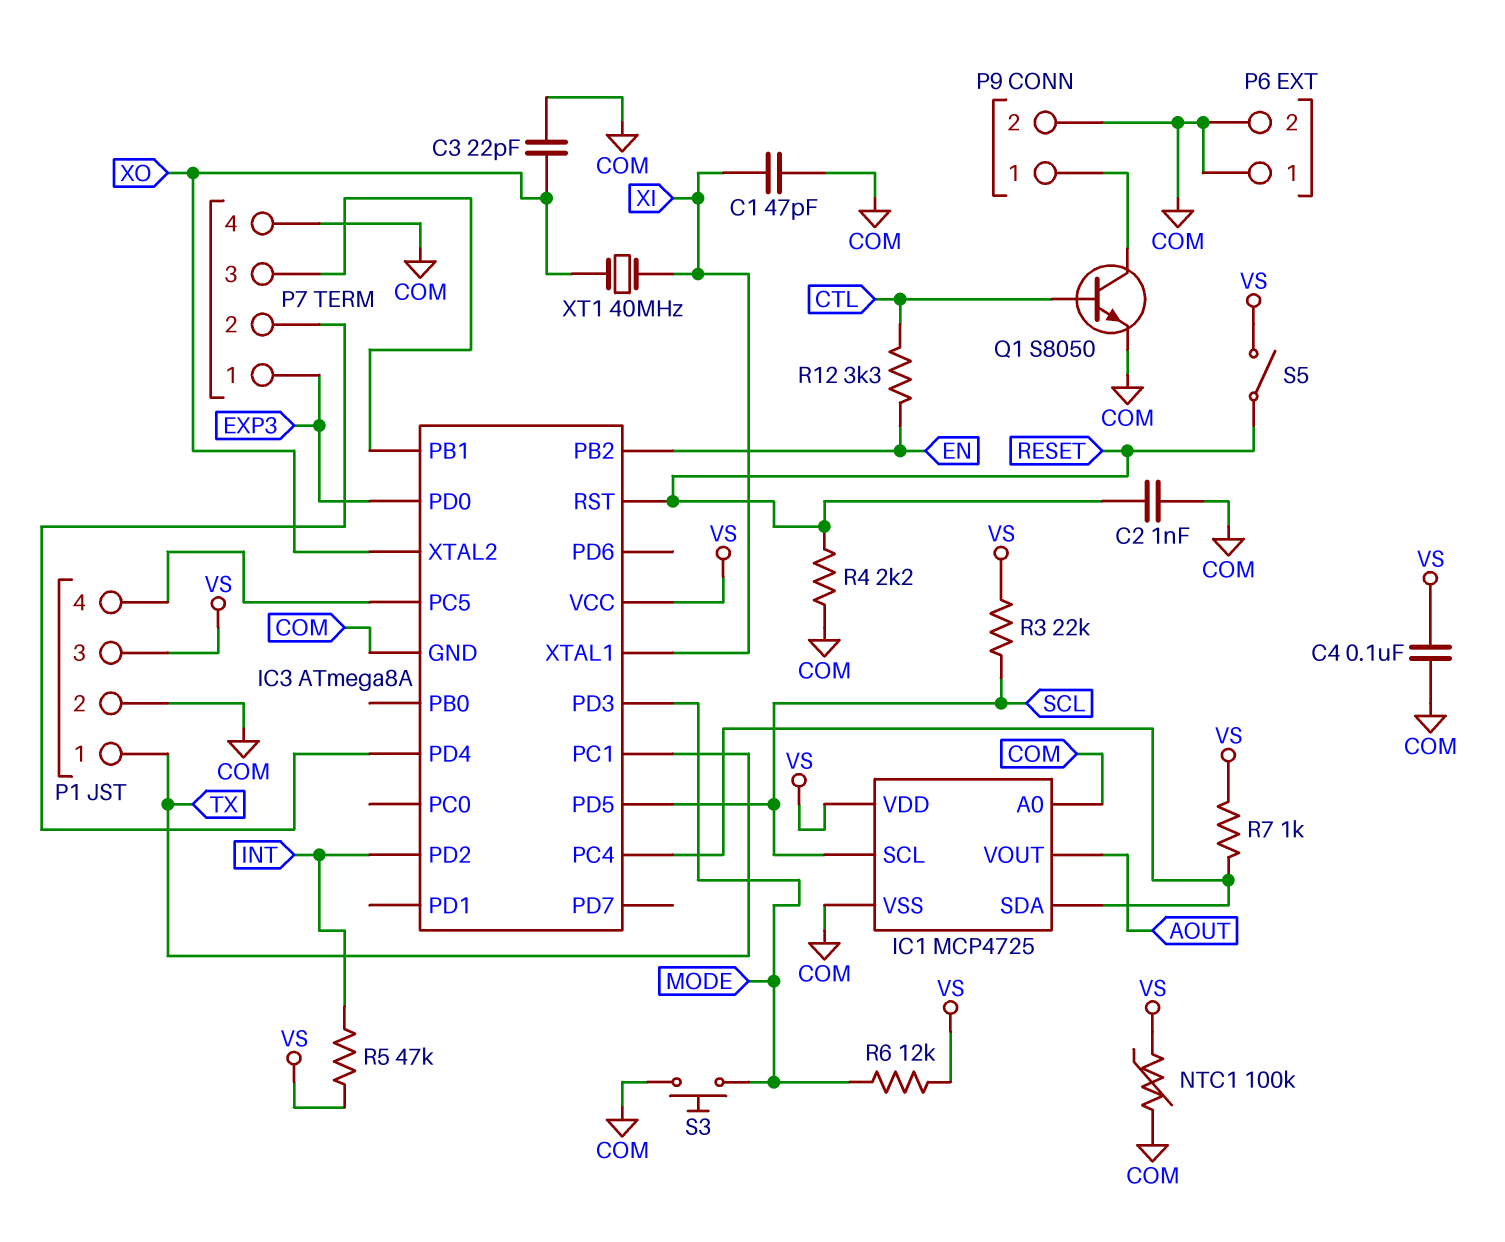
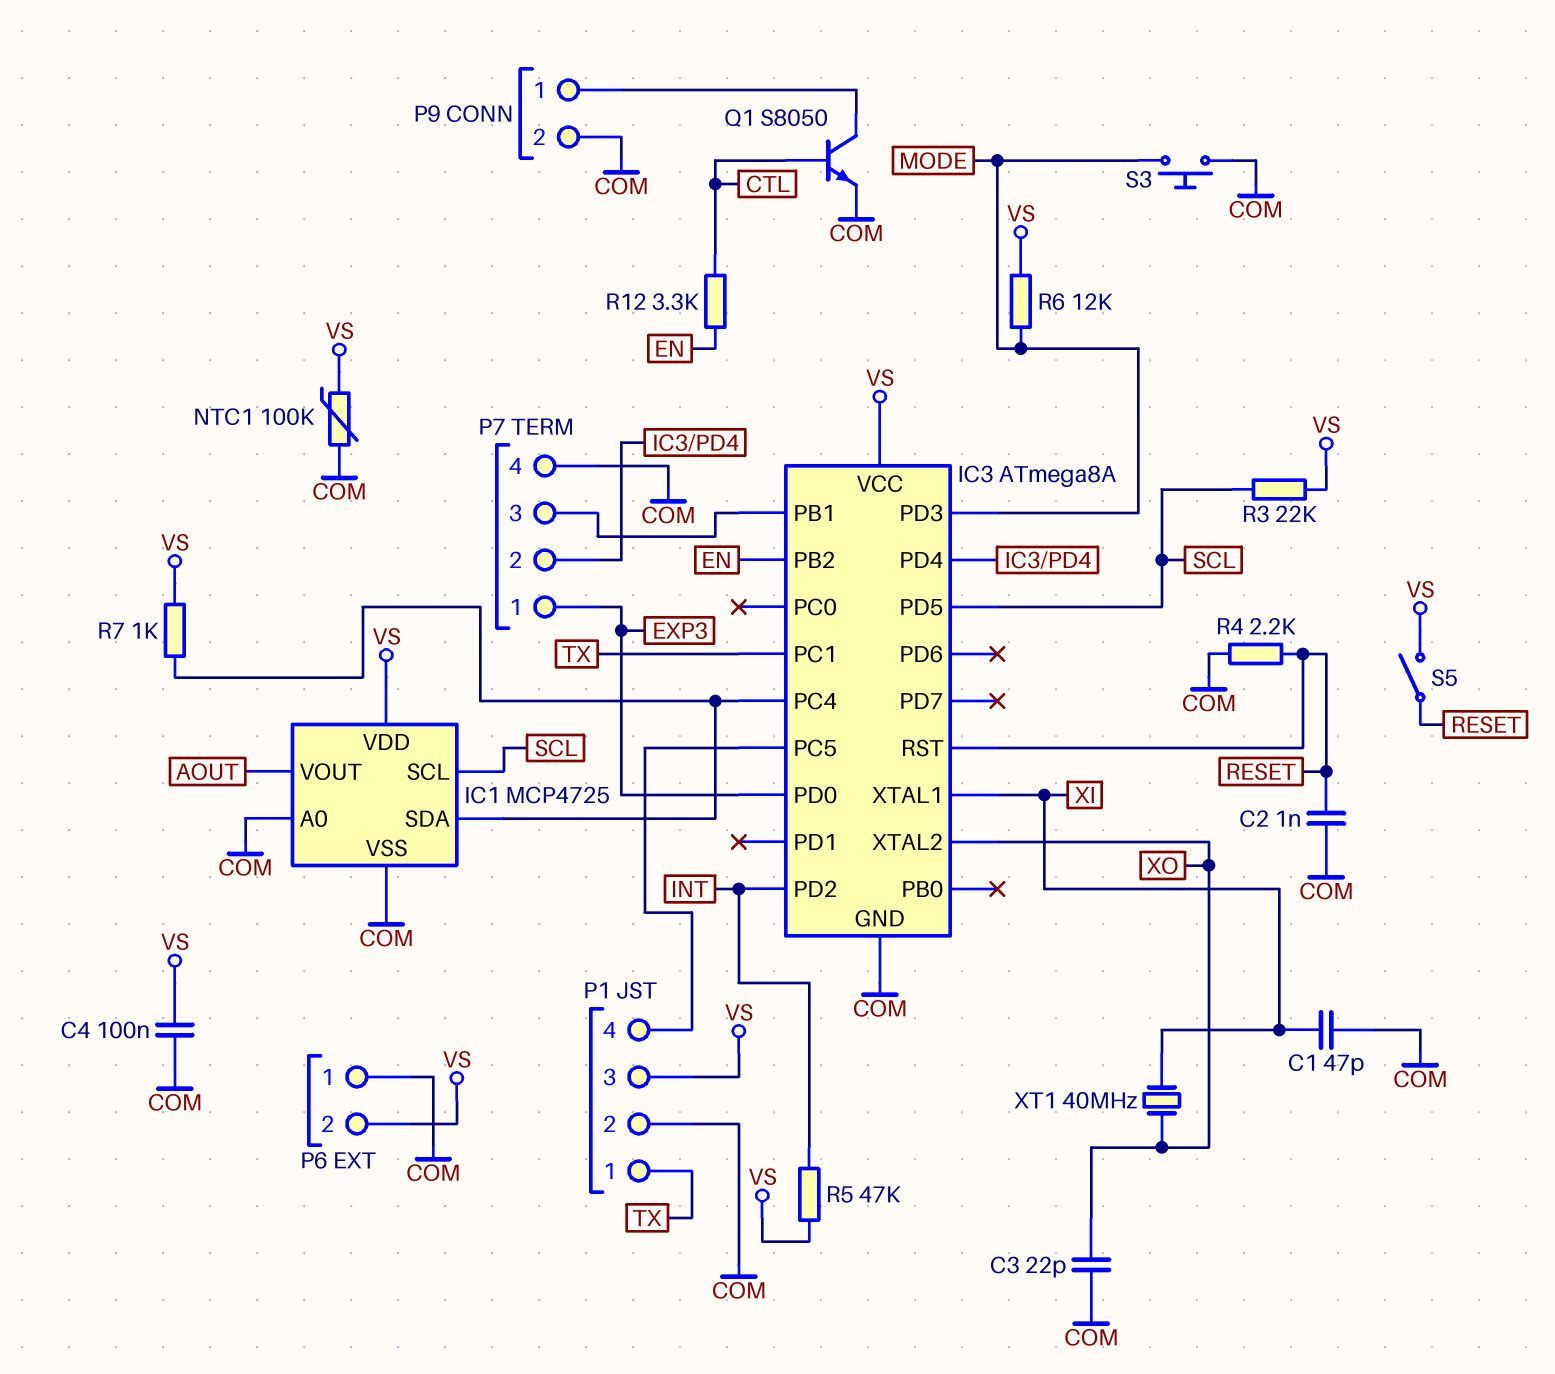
P6 pin 2: COM -> VS

